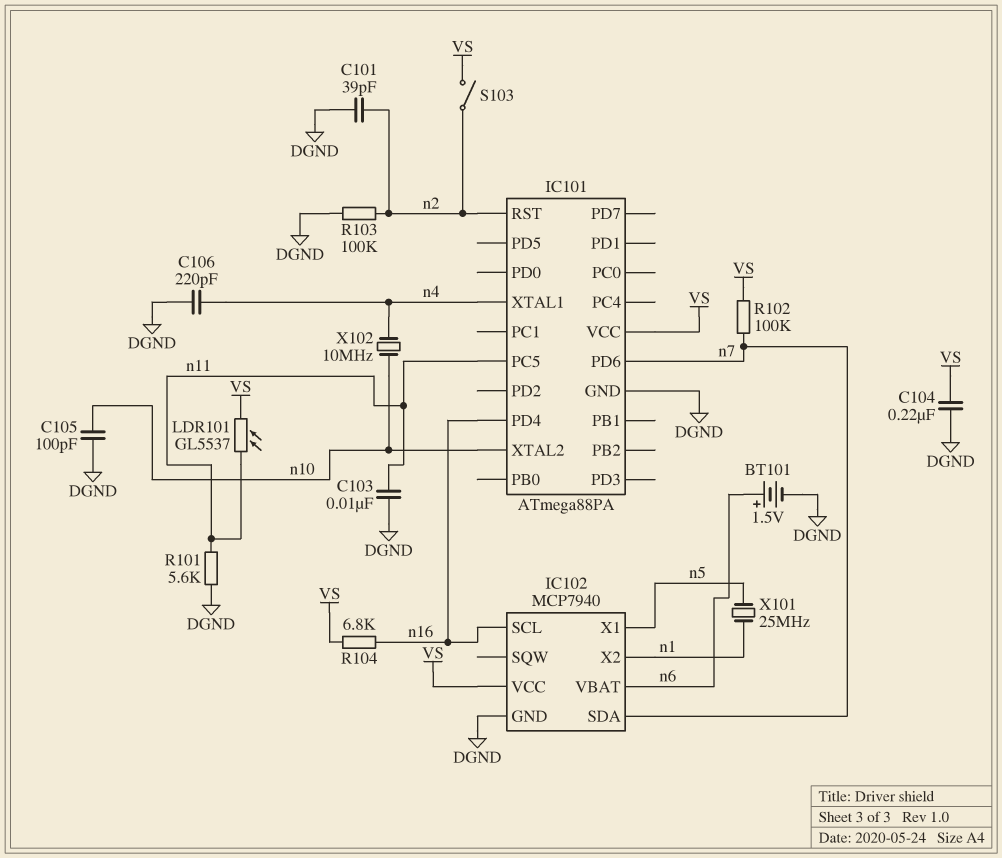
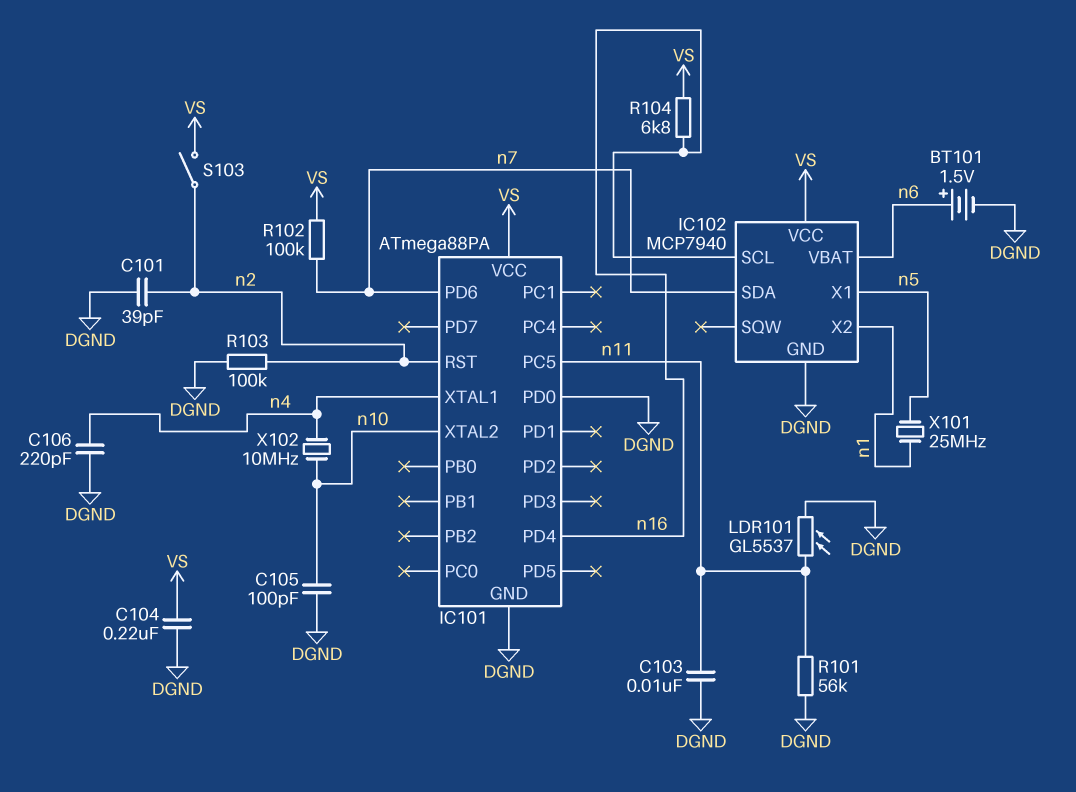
IC101 pin PD0: none -> DGND
LDR101: GL5537 (VS, n11) -> GL5537 (DGND, n11)
R101: 5.6k (DGND, n11) -> 56k (DGND, n11)

